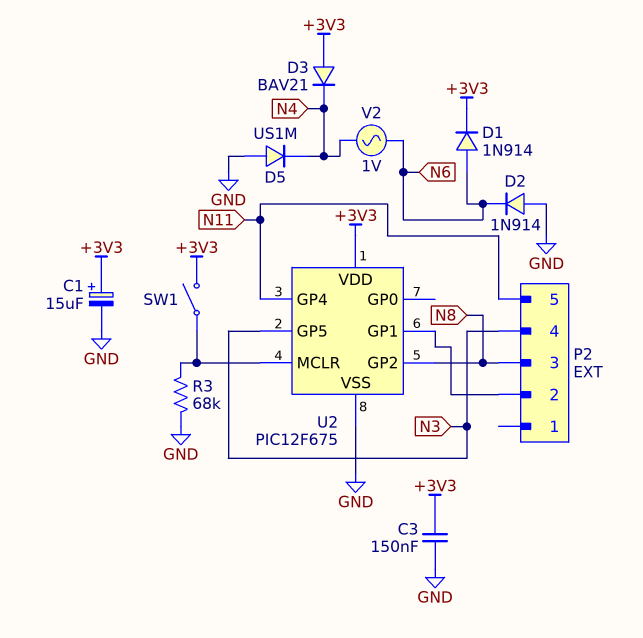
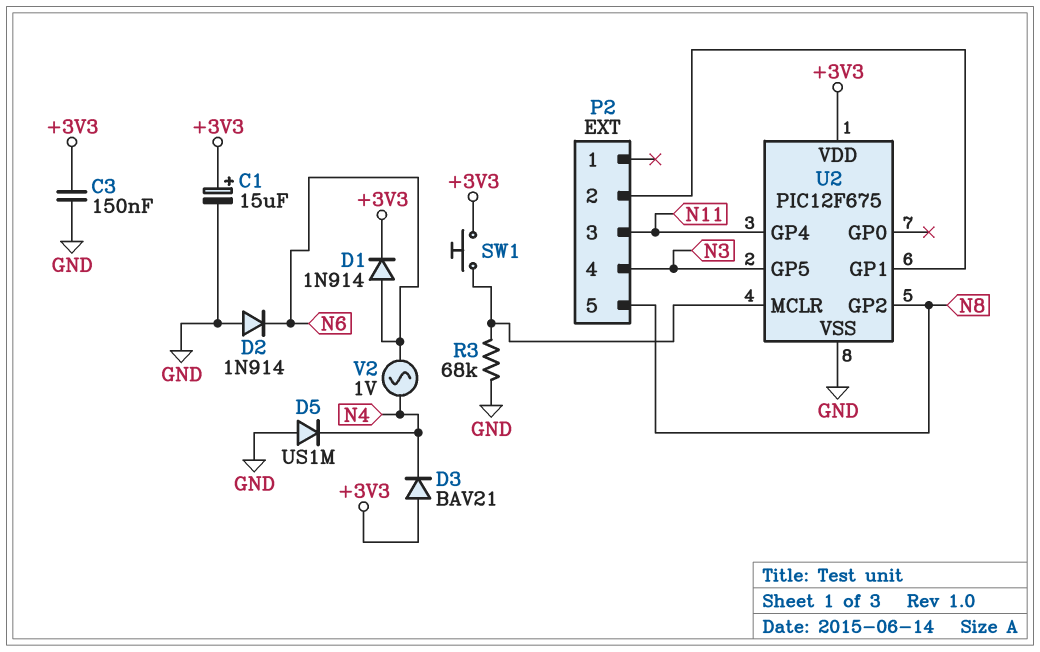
P2 pin 3: N8 -> N11
P2 pin 5: N11 -> N8
SW1: switch (+3V3, U2/MCLR) -> button (+3V3, U2/MCLR)

